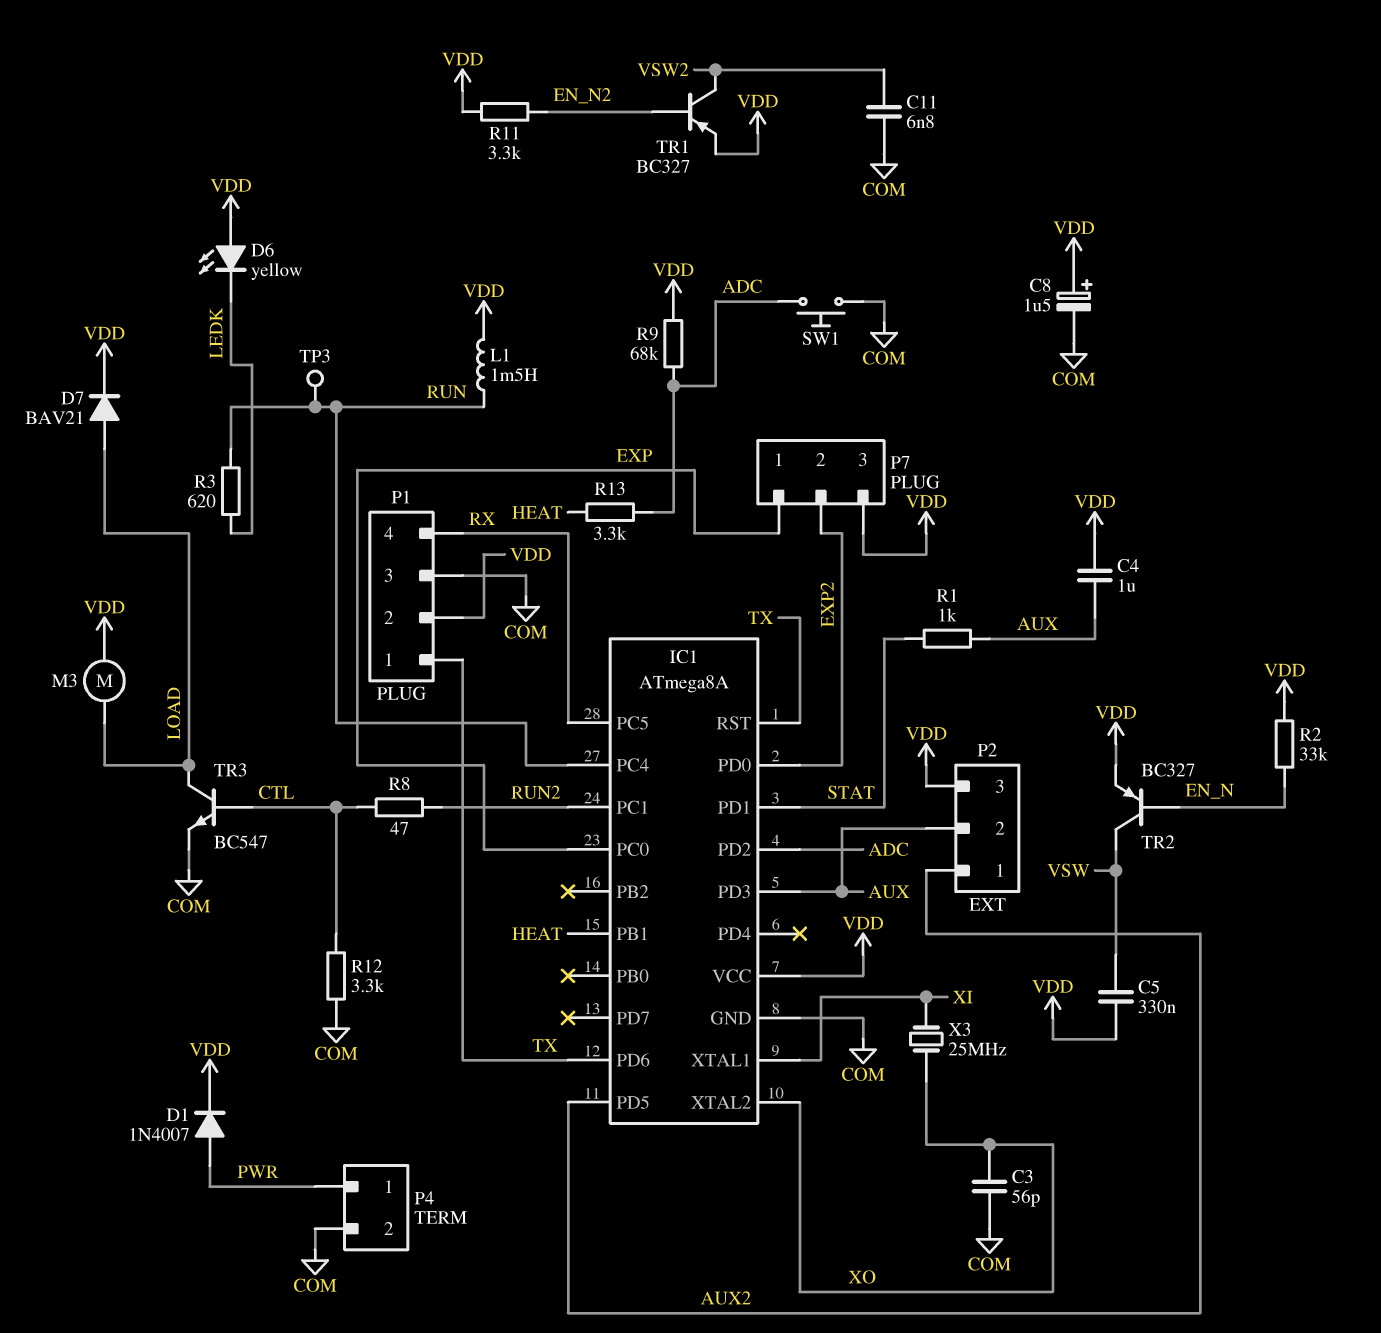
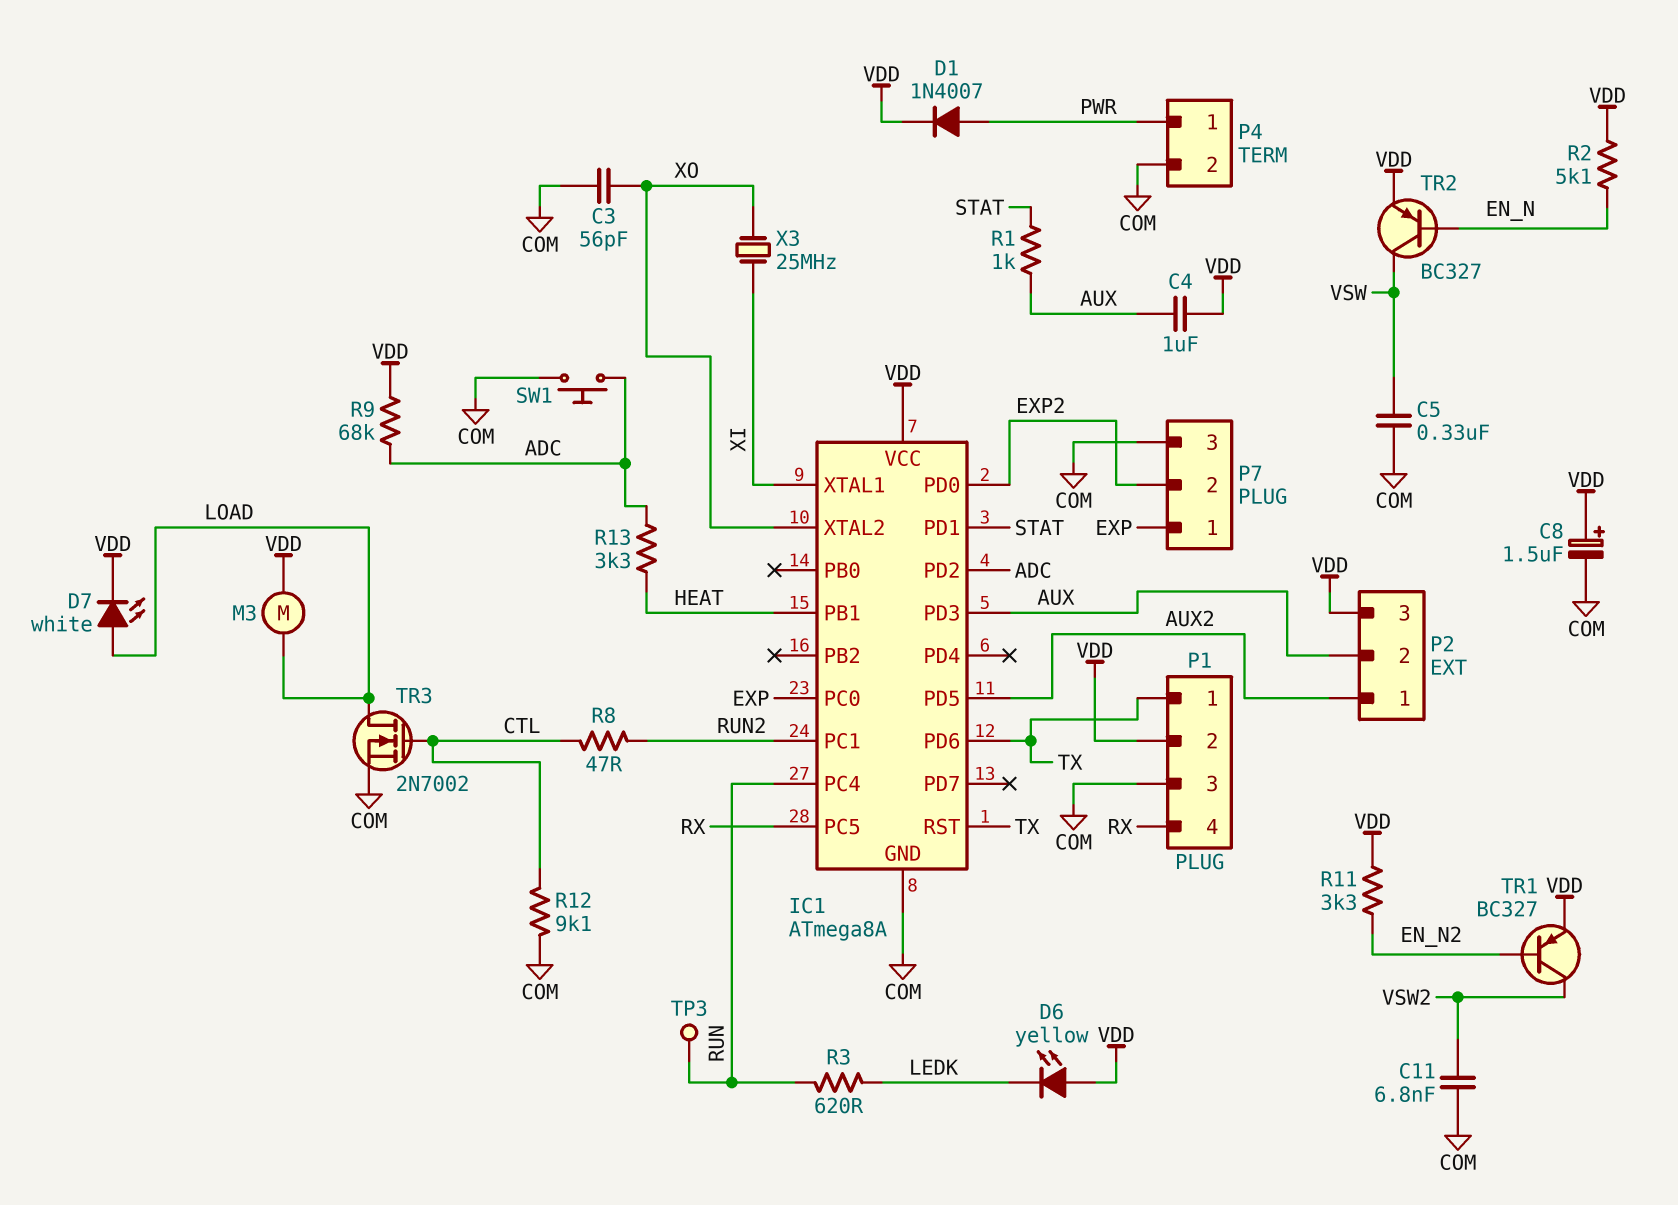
C5: 330nF (VDD, VSW) -> 330nF (COM, VSW)
D7: diode BAV21 (A LOAD, K VDD) -> LED white (A LOAD, K VDD)
L1: 1.5mH (RUN, VDD) -> none
P7 pin 3: VDD -> COM
R2: 33k (EN_N, VDD) -> 5.1k (EN_N, VDD)
R12: 3.3k (COM, CTL) -> 9.1k (COM, CTL)
TR3: NPN BC547 (B CTL, C LOAD, E COM) -> NMOS 2N7002 (G CTL, D LOAD, S COM)

